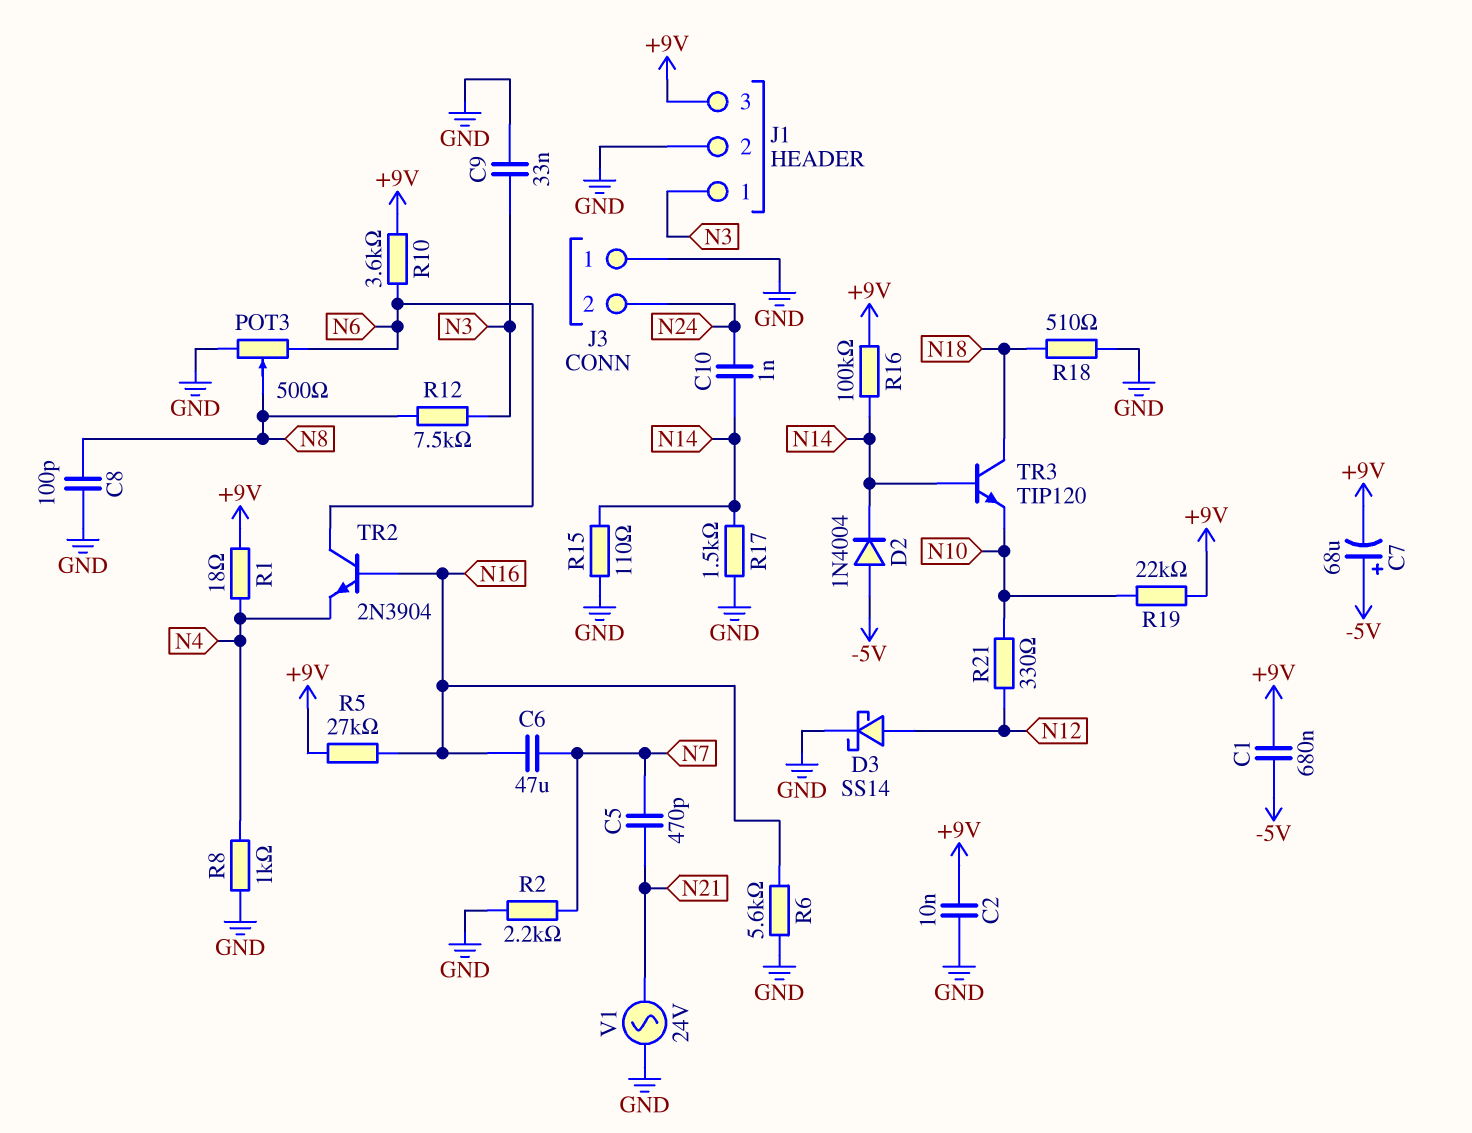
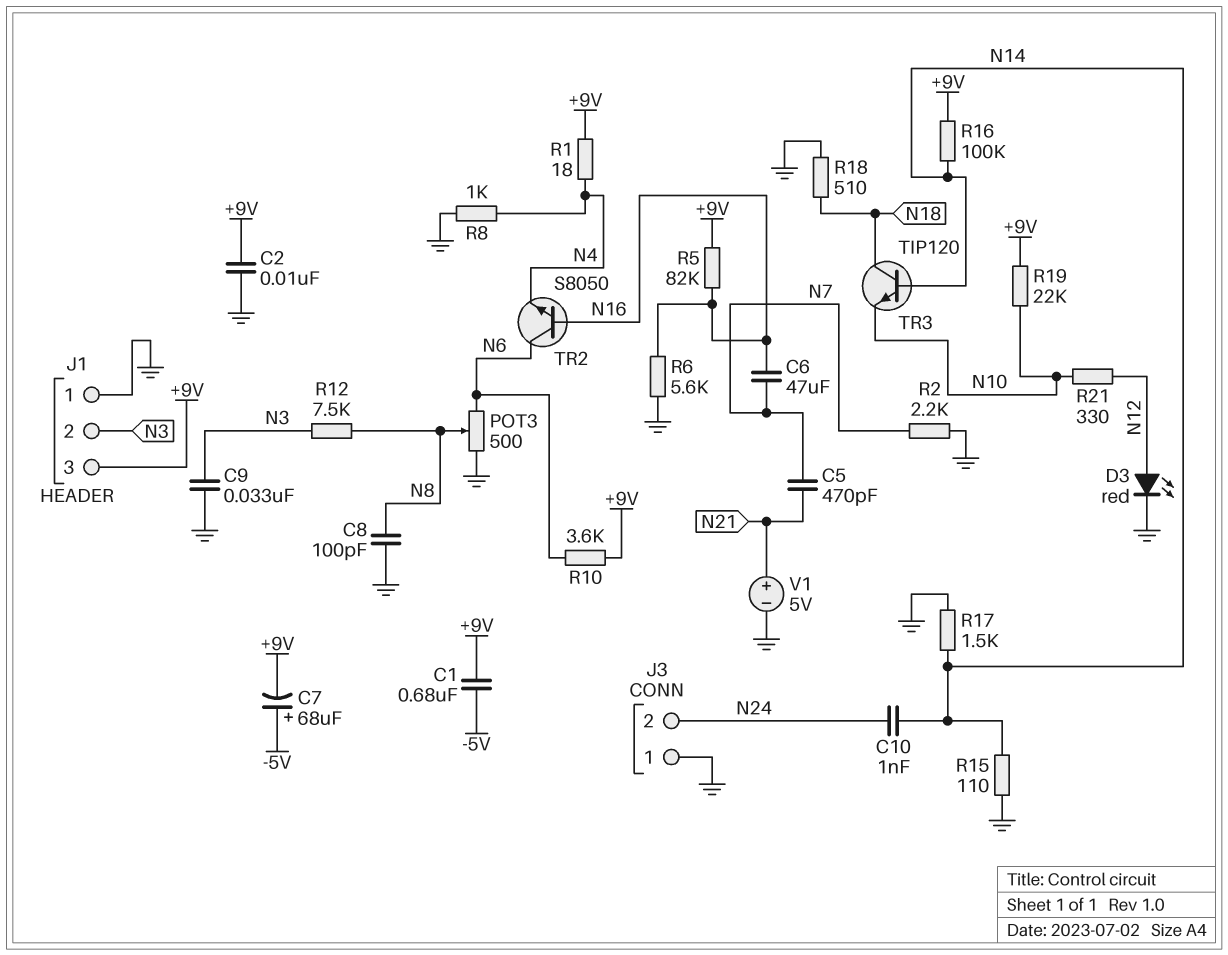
D2: diode 1N4004 (A -5V, K N14) -> none
D3: schottky SS14 (A N12, K GND) -> LED red (A N12, K GND)
J1 pin 1: N3 -> GND
J1 pin 2: GND -> N3
R5: 27k (+9V, N16) -> 82k (+9V, N16)
TR2: NPN 2N3904 (B N16, C N6, E N4) -> NPN S8050 (B N16, C N6, E N4)
V1: AC 24V (GND, N21) -> 5V (plus N21, minus GND)

